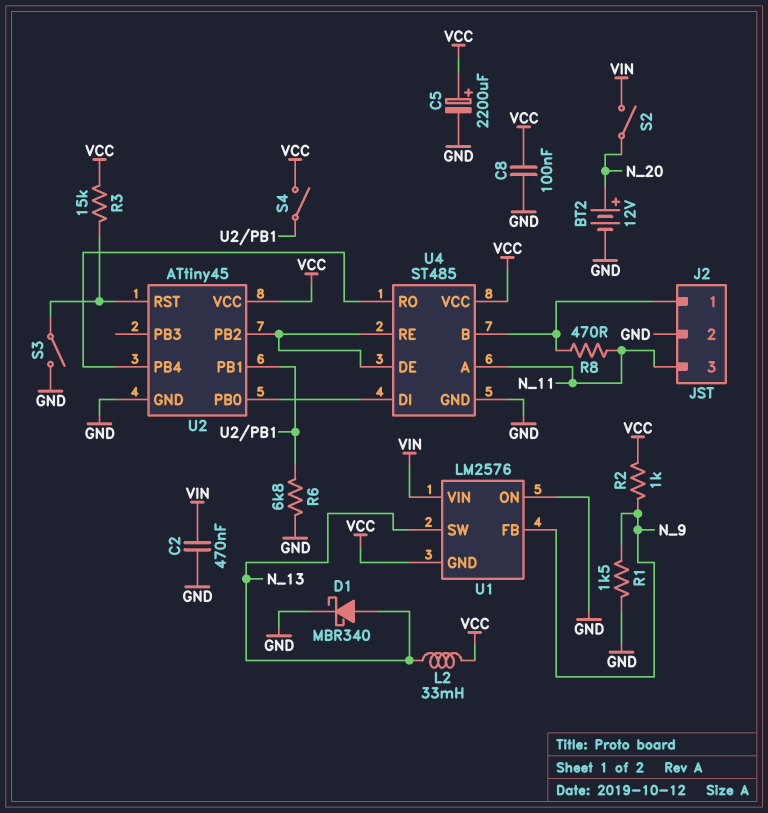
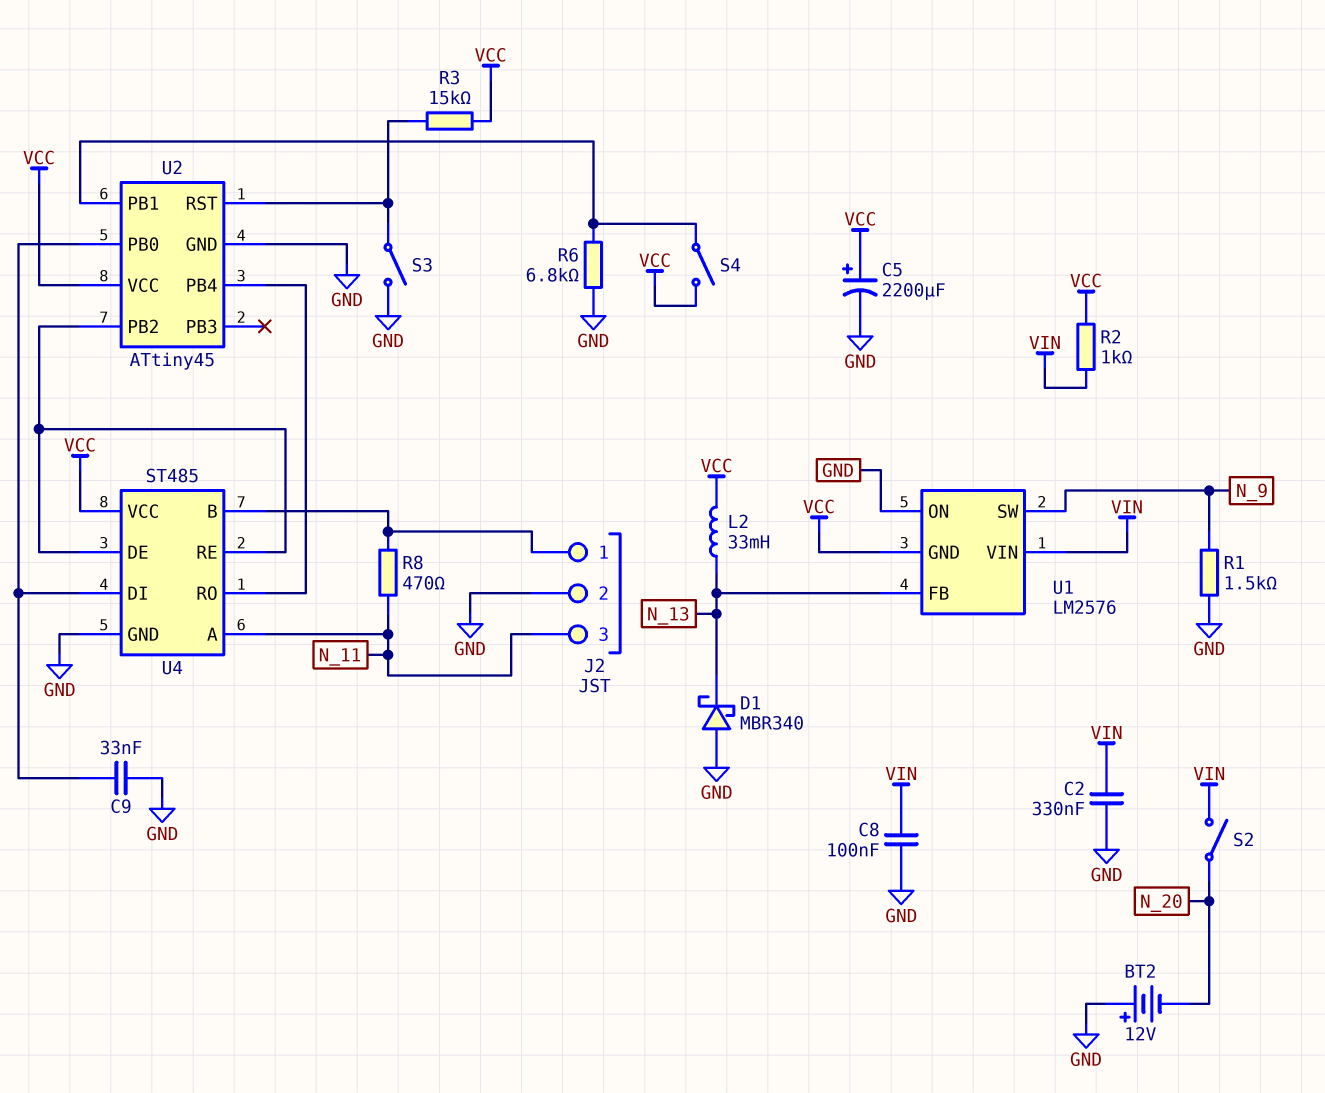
BT2: 12V (plus N_20, minus GND) -> 12V (plus GND, minus N_20)
C2: 470nF (GND, VIN) -> 330nF (GND, VIN)
C8: 100nF (GND, VCC) -> 100nF (GND, VIN)
C9: none -> 33nF (GND, U2/PB0)
D1: schottky MBR340 (A N_13, K GND) -> schottky MBR340 (A GND, K N_13)
R2: 1k (N_9, VCC) -> 1k (VCC, VIN)
U1 pin FB: N_9 -> N_13
U1 pin SW: N_13 -> N_9

